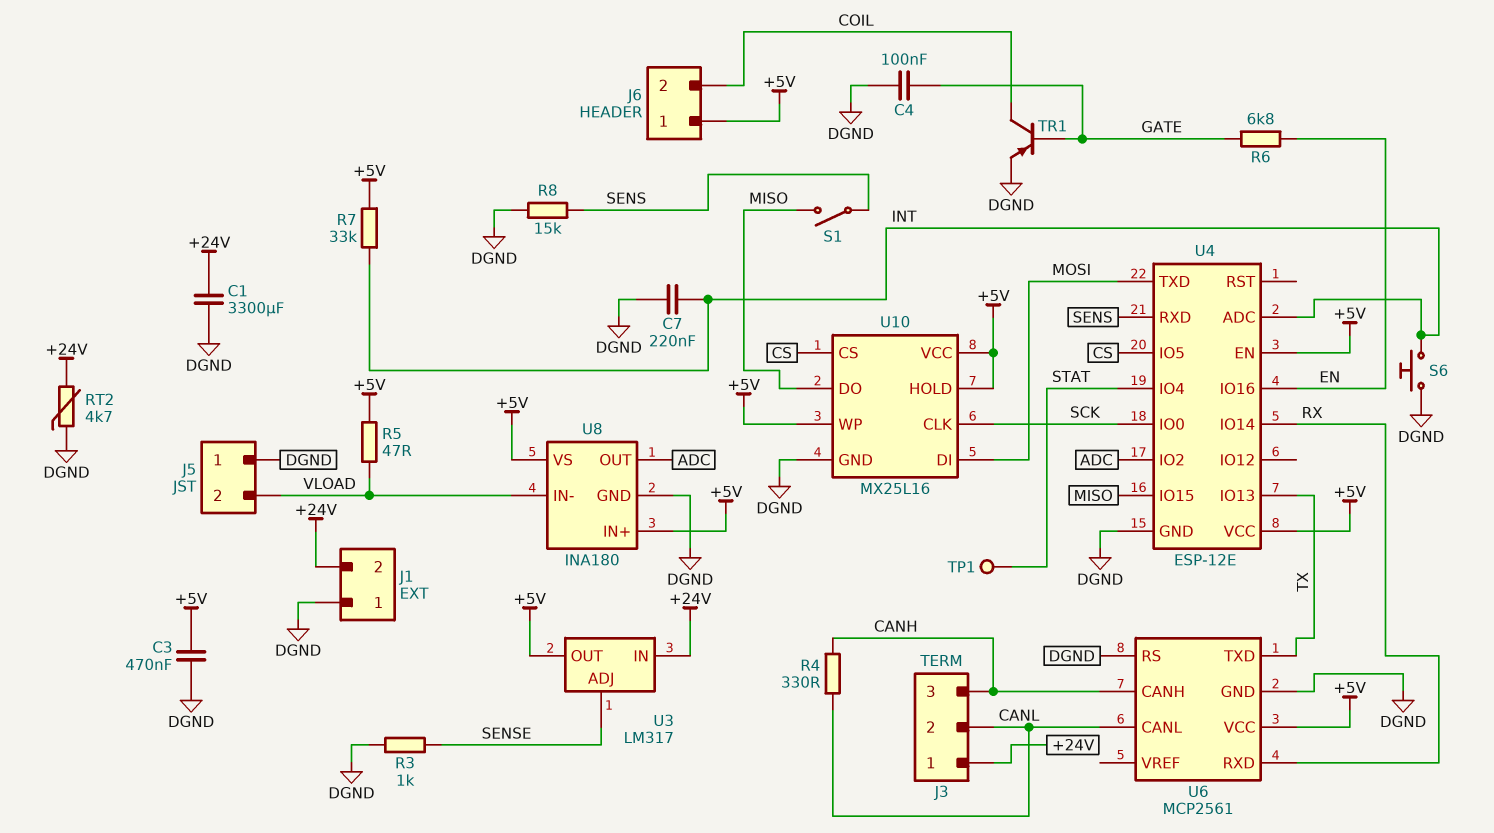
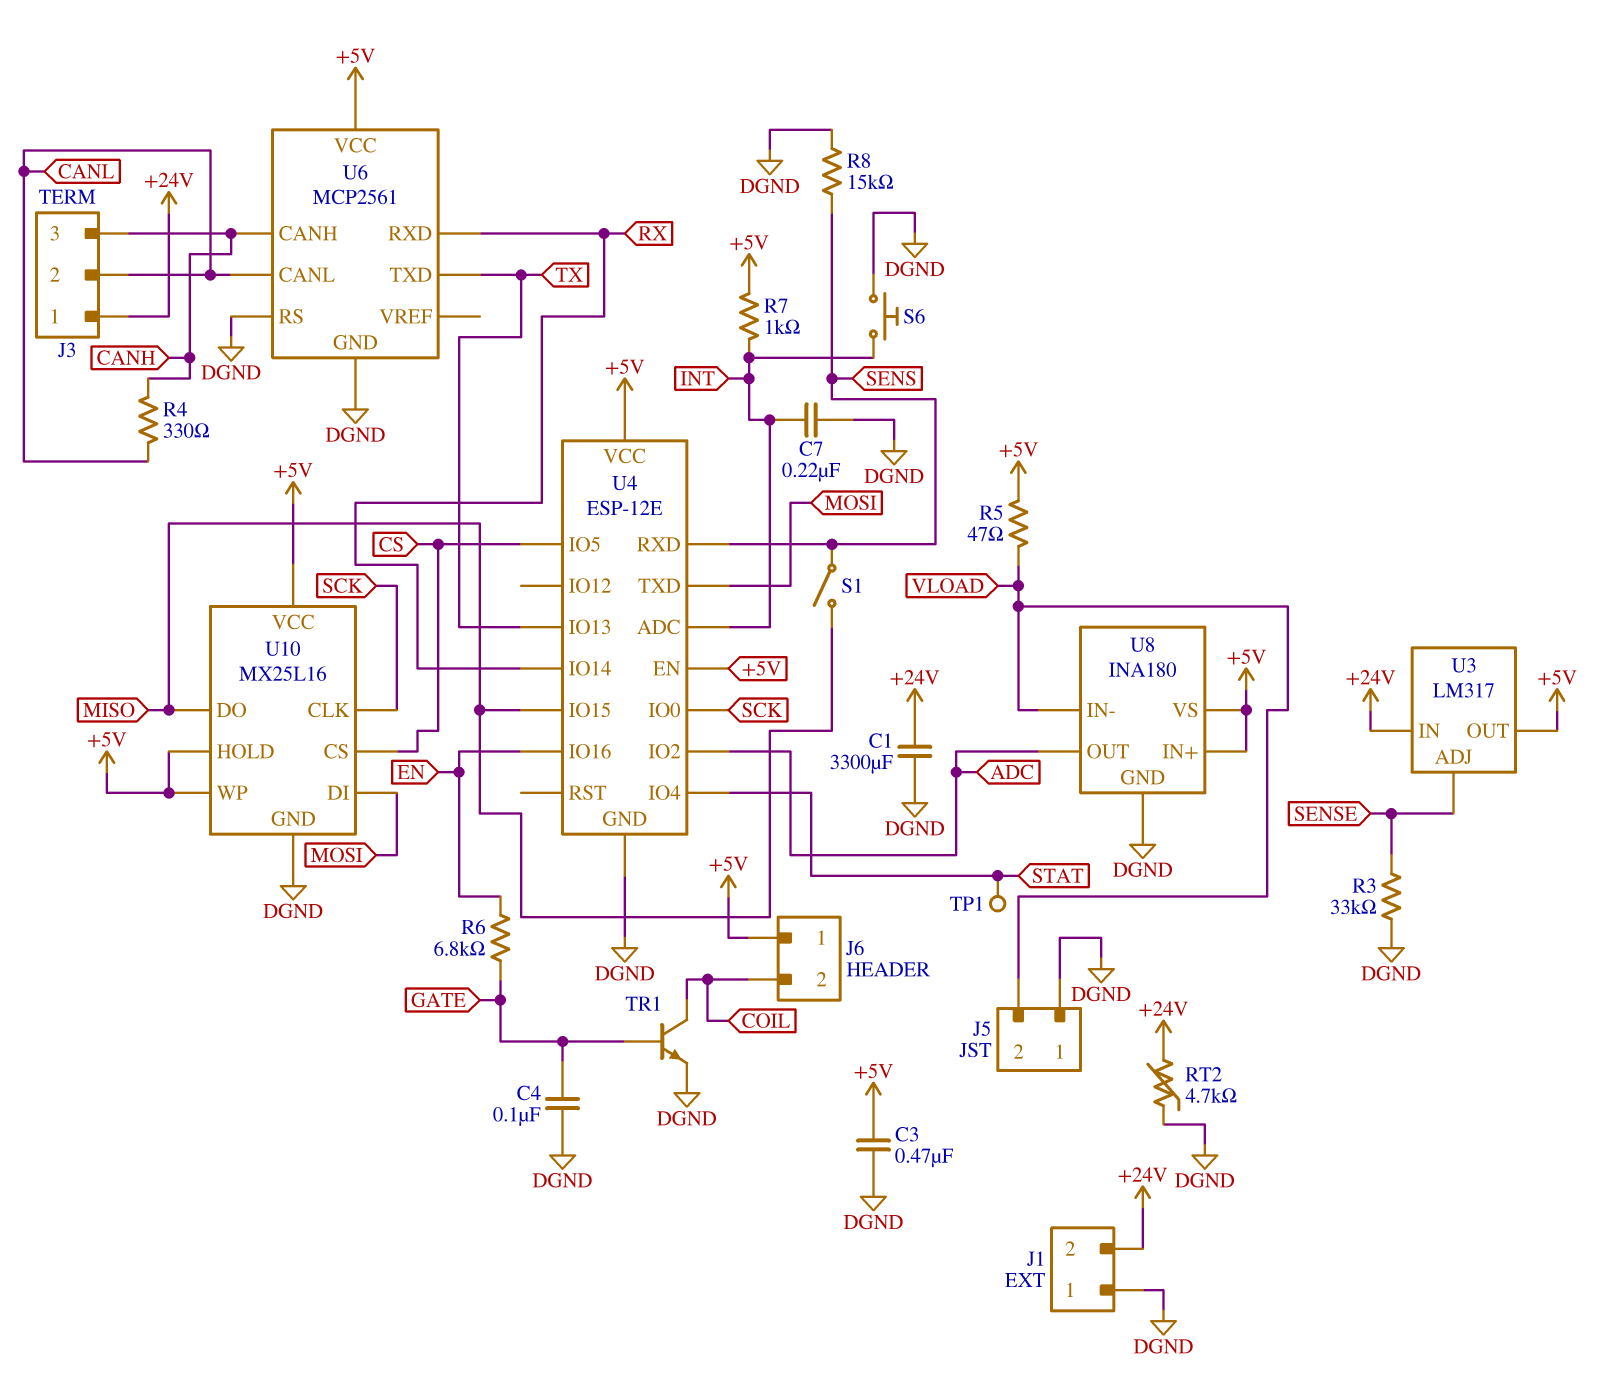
R3: 1k (DGND, SENSE) -> 33k (DGND, SENSE)
R7: 33k (+5V, INT) -> 1k (+5V, INT)
TR1: PNP (B GATE, C COIL, E DGND) -> NPN (B GATE, C COIL, E DGND)

